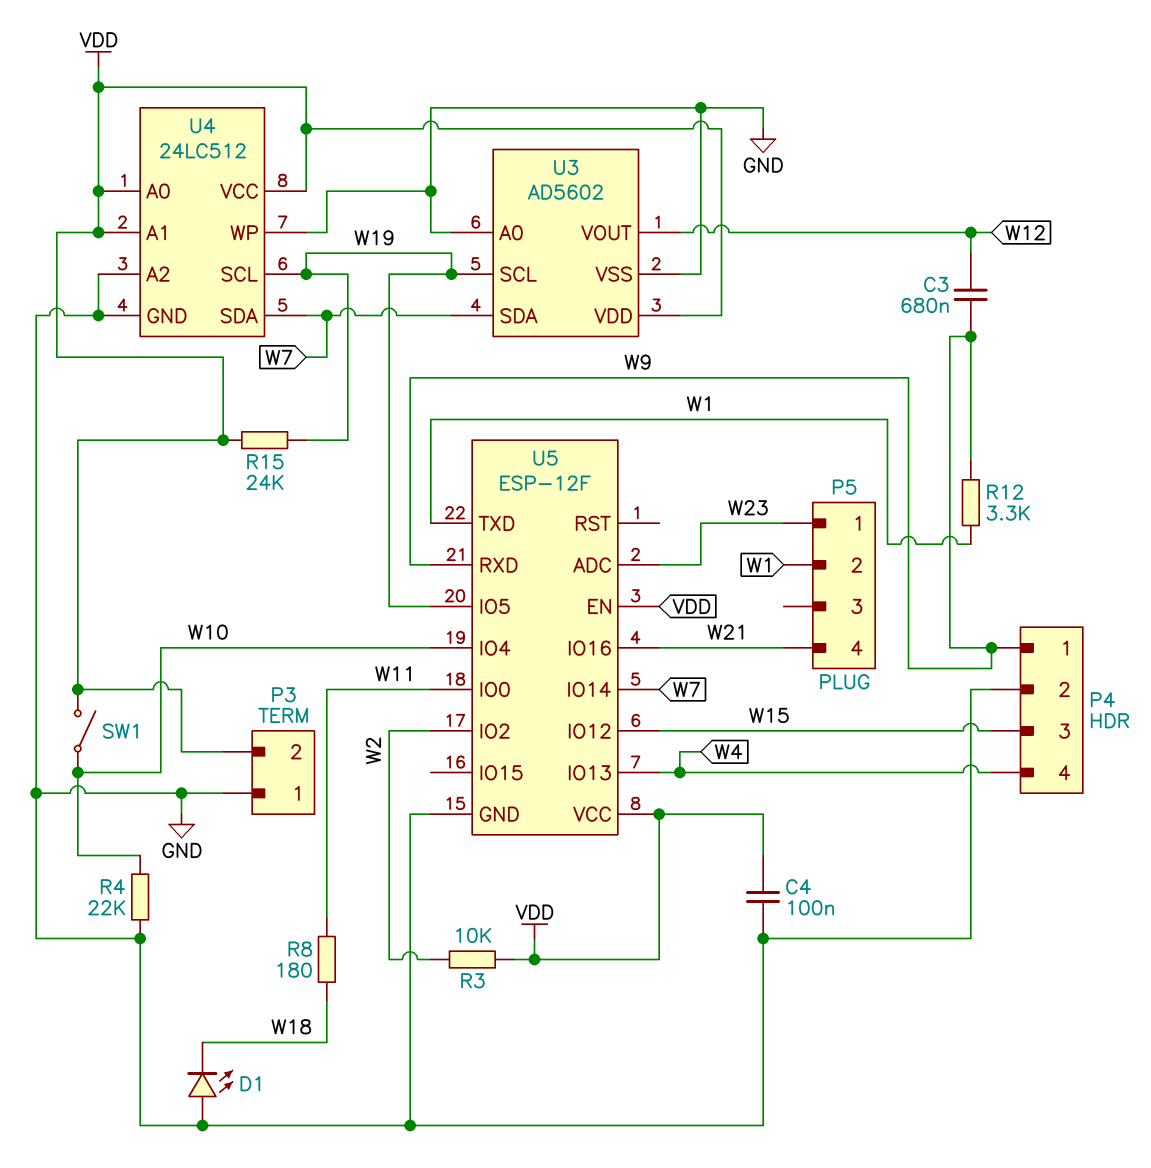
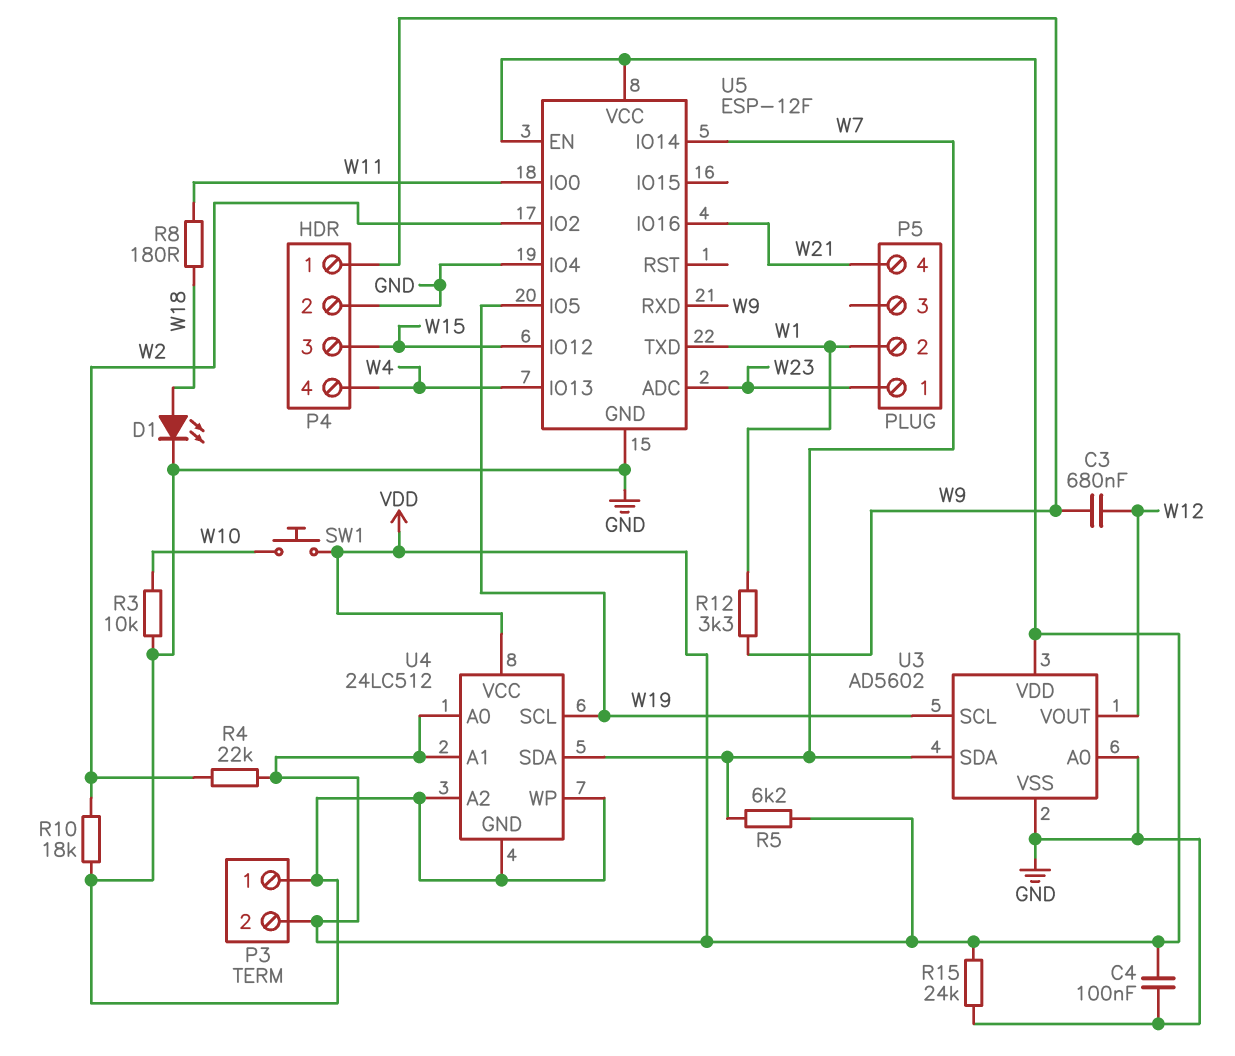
D1: LED (A GND, K W18) -> LED (A W18, K GND)
R3: 10k (VDD, W2) -> 10k (GND, W10)
R4: 22k (GND, W10) -> 22k (VDD, W2)
R5: none -> 6.2k (VDD, W7)
R10: none -> 18k (GND, W2)
R15: 24k (VDD, W19) -> 24k (GND, VDD)
SW1: switch (VDD, W10) -> button (VDD, W10)
U5 pin IO4: W10 -> GND

